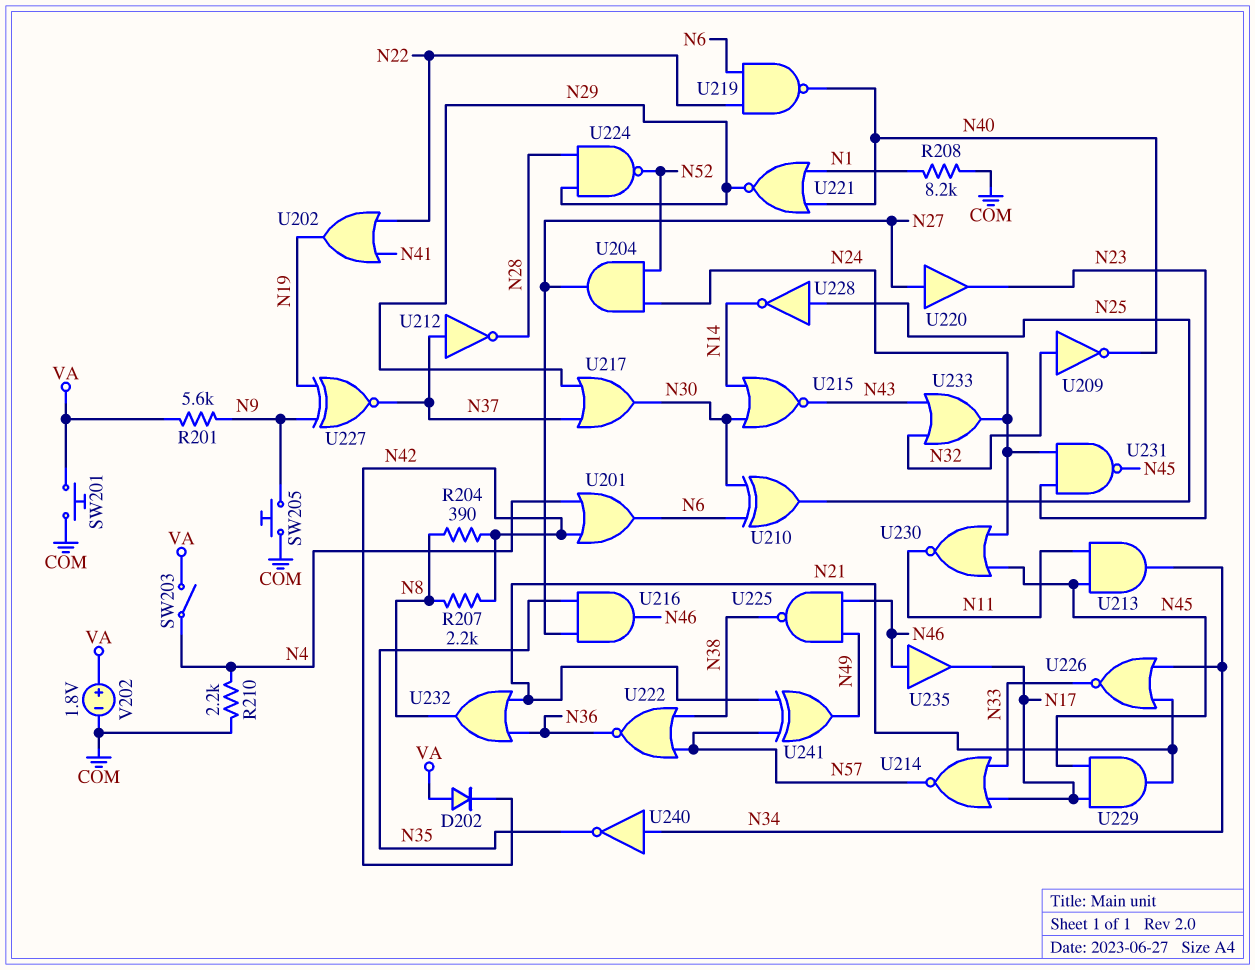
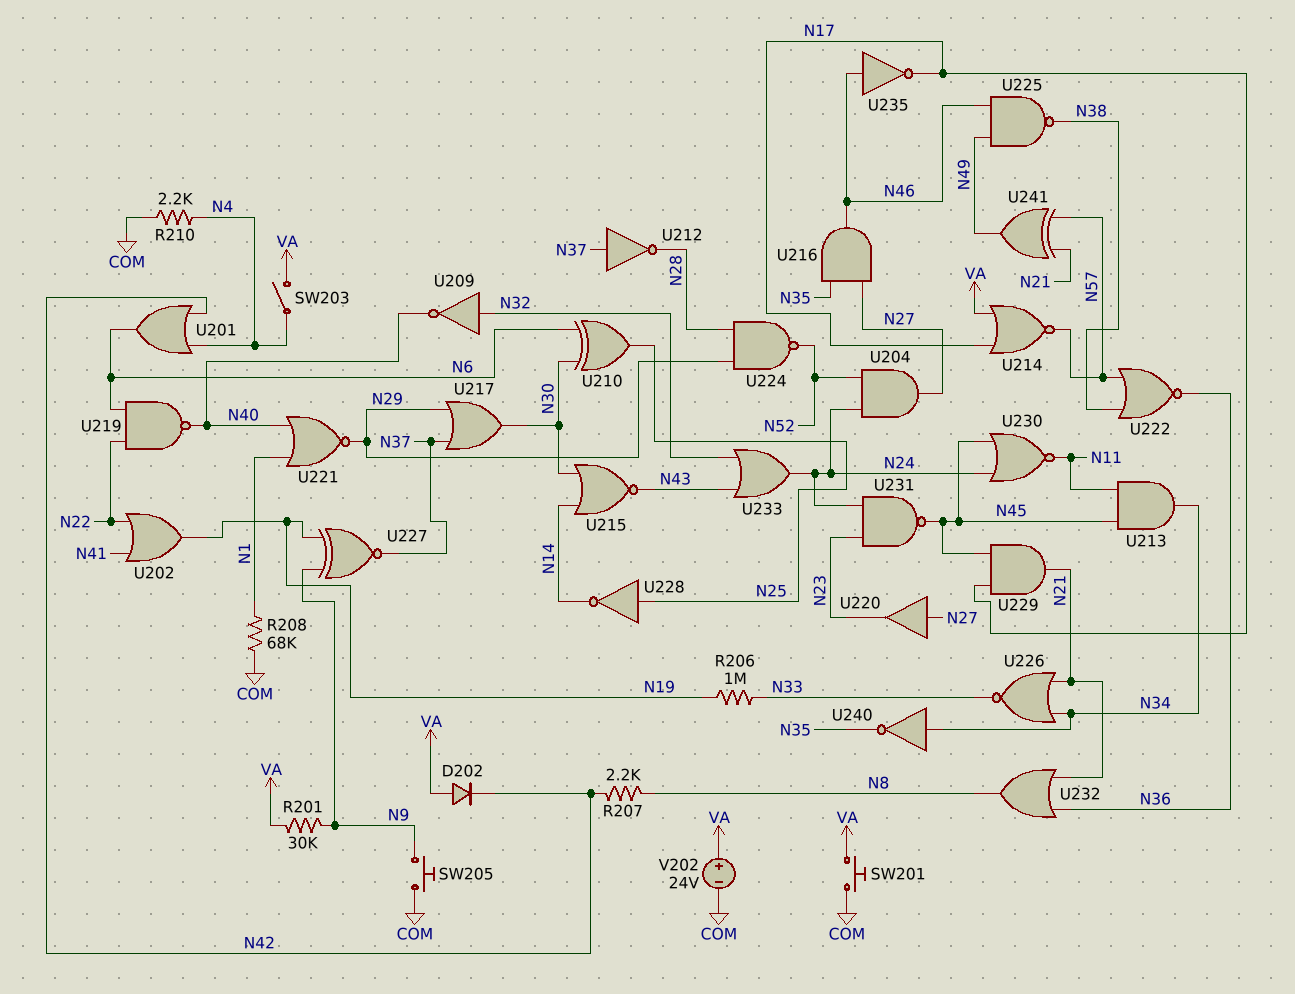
R201: 5.6k (N9, VA) -> 30k (N9, VA)
R204: 390 (N8, N42) -> none
R206: none -> 1M (N19, N33)
R208: 8.2k (COM, N1) -> 68k (COM, N1)
U214: NOR (in N17, in N33, out N57) -> NOR (in N17, in VA, out N57)
U235: buffer (in N46, out N17) -> NOT (in N46, out N17)
V202: 1.8V (plus VA, minus COM) -> 24V (plus VA, minus COM)

